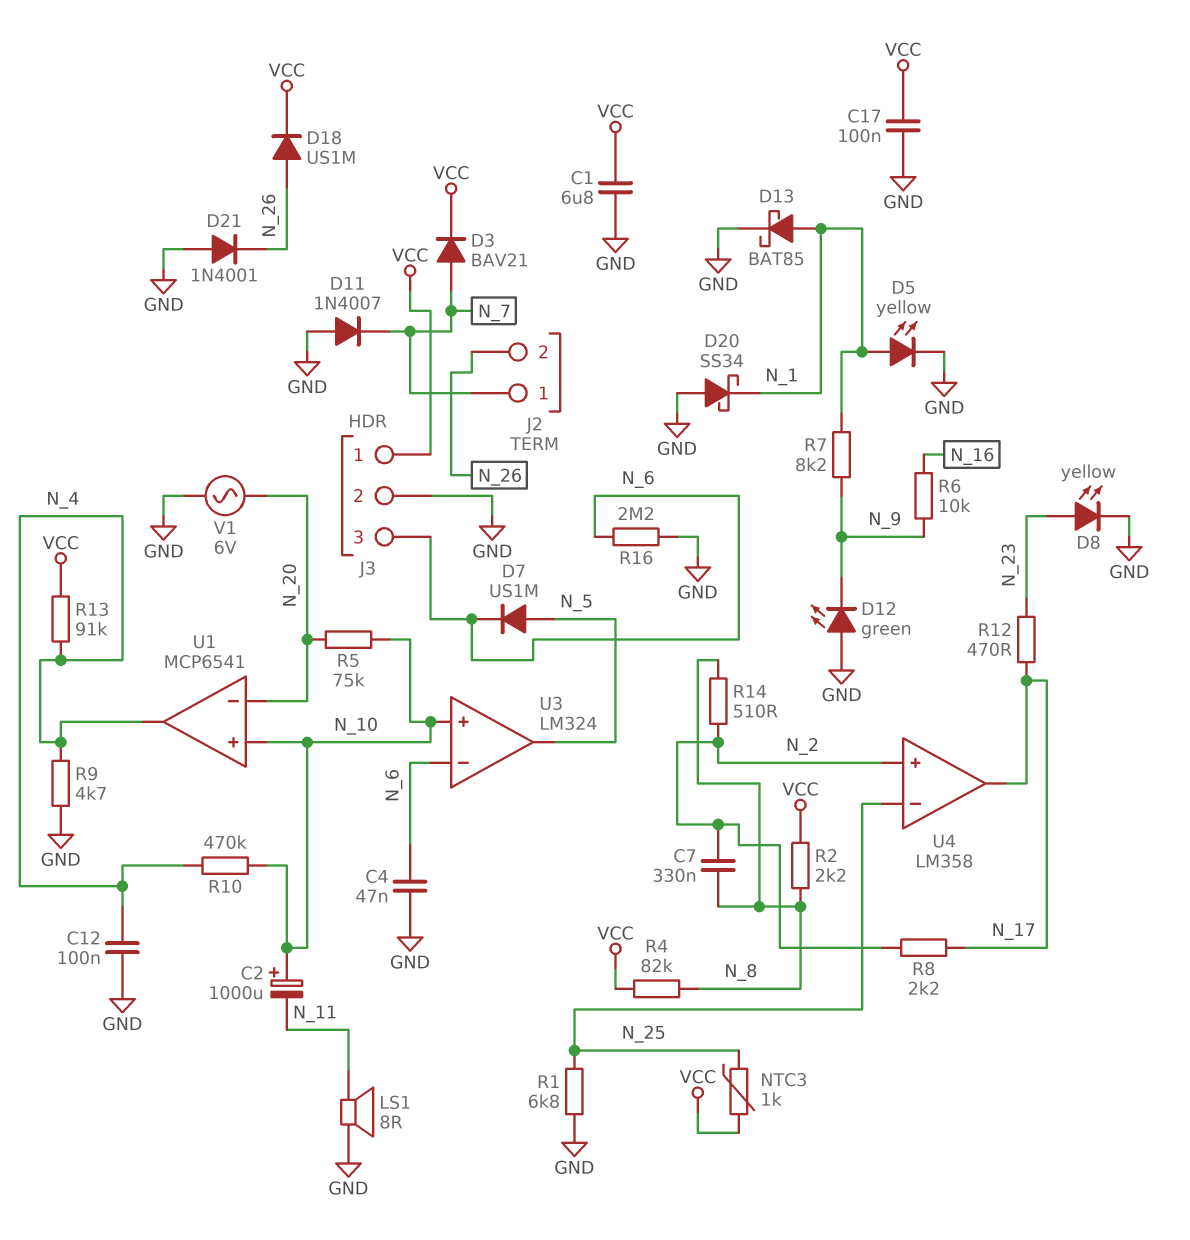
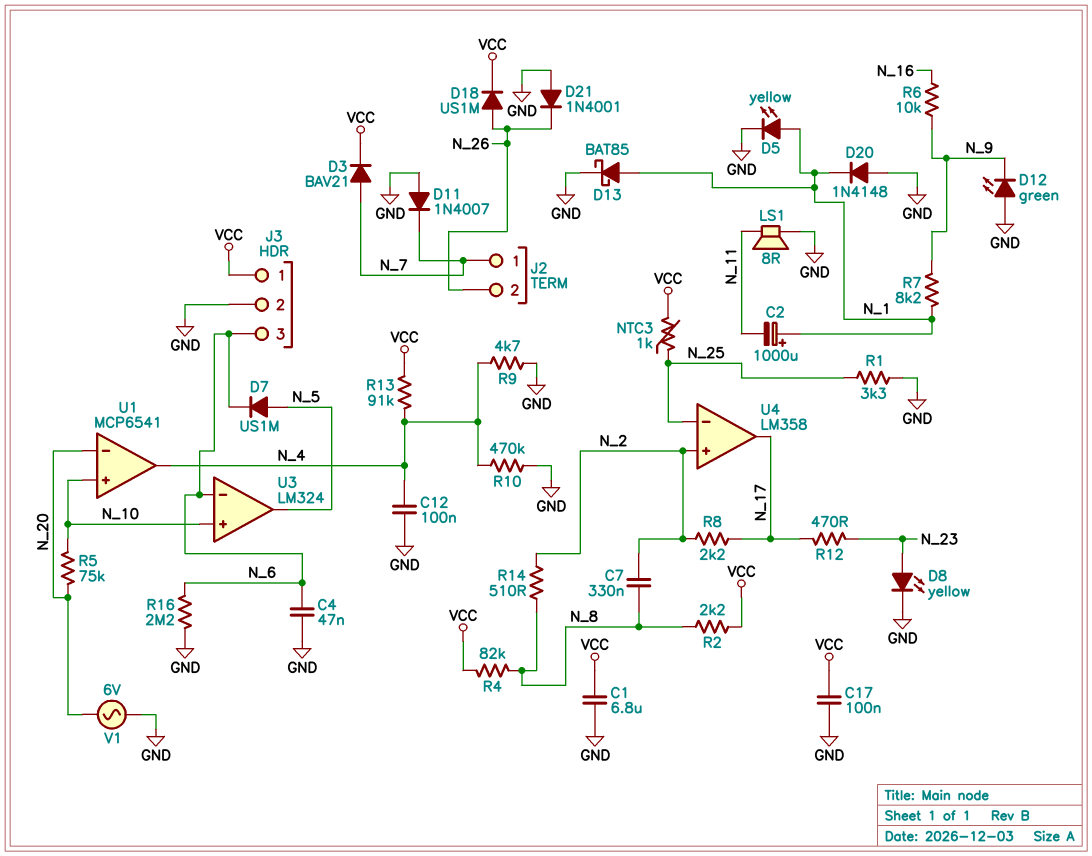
C2: 1000uF (plus N_10, minus N_11) -> 1000uF (plus N_1, minus N_11)
D20: schottky SS34 (A GND, K N_1) -> diode 1N4148 (A GND, K N_1)
R1: 6.8k (GND, N_25) -> 3.3k (GND, N_25)
R10: 470k (N_4, N_10) -> 470k (GND, N_4)

